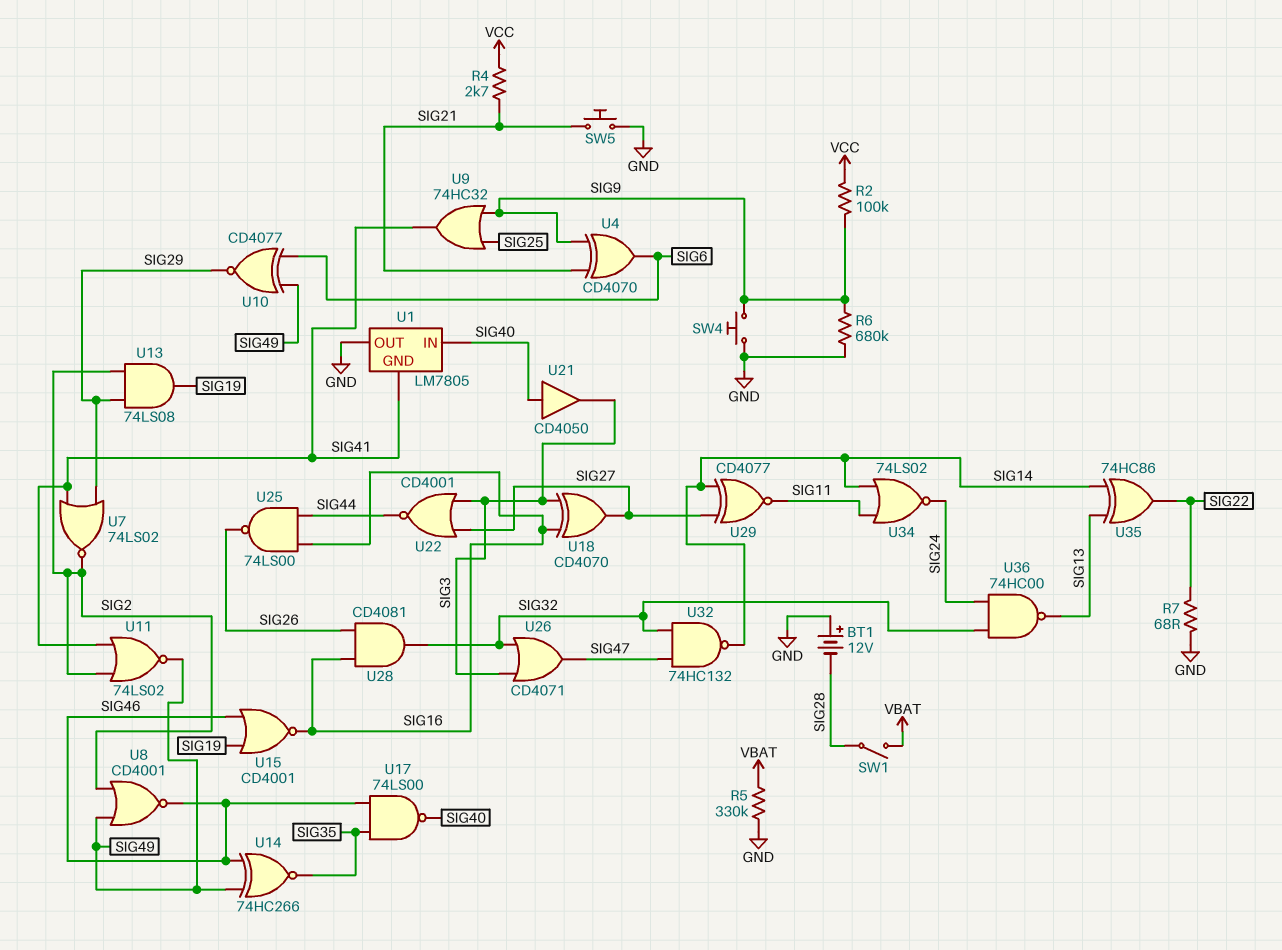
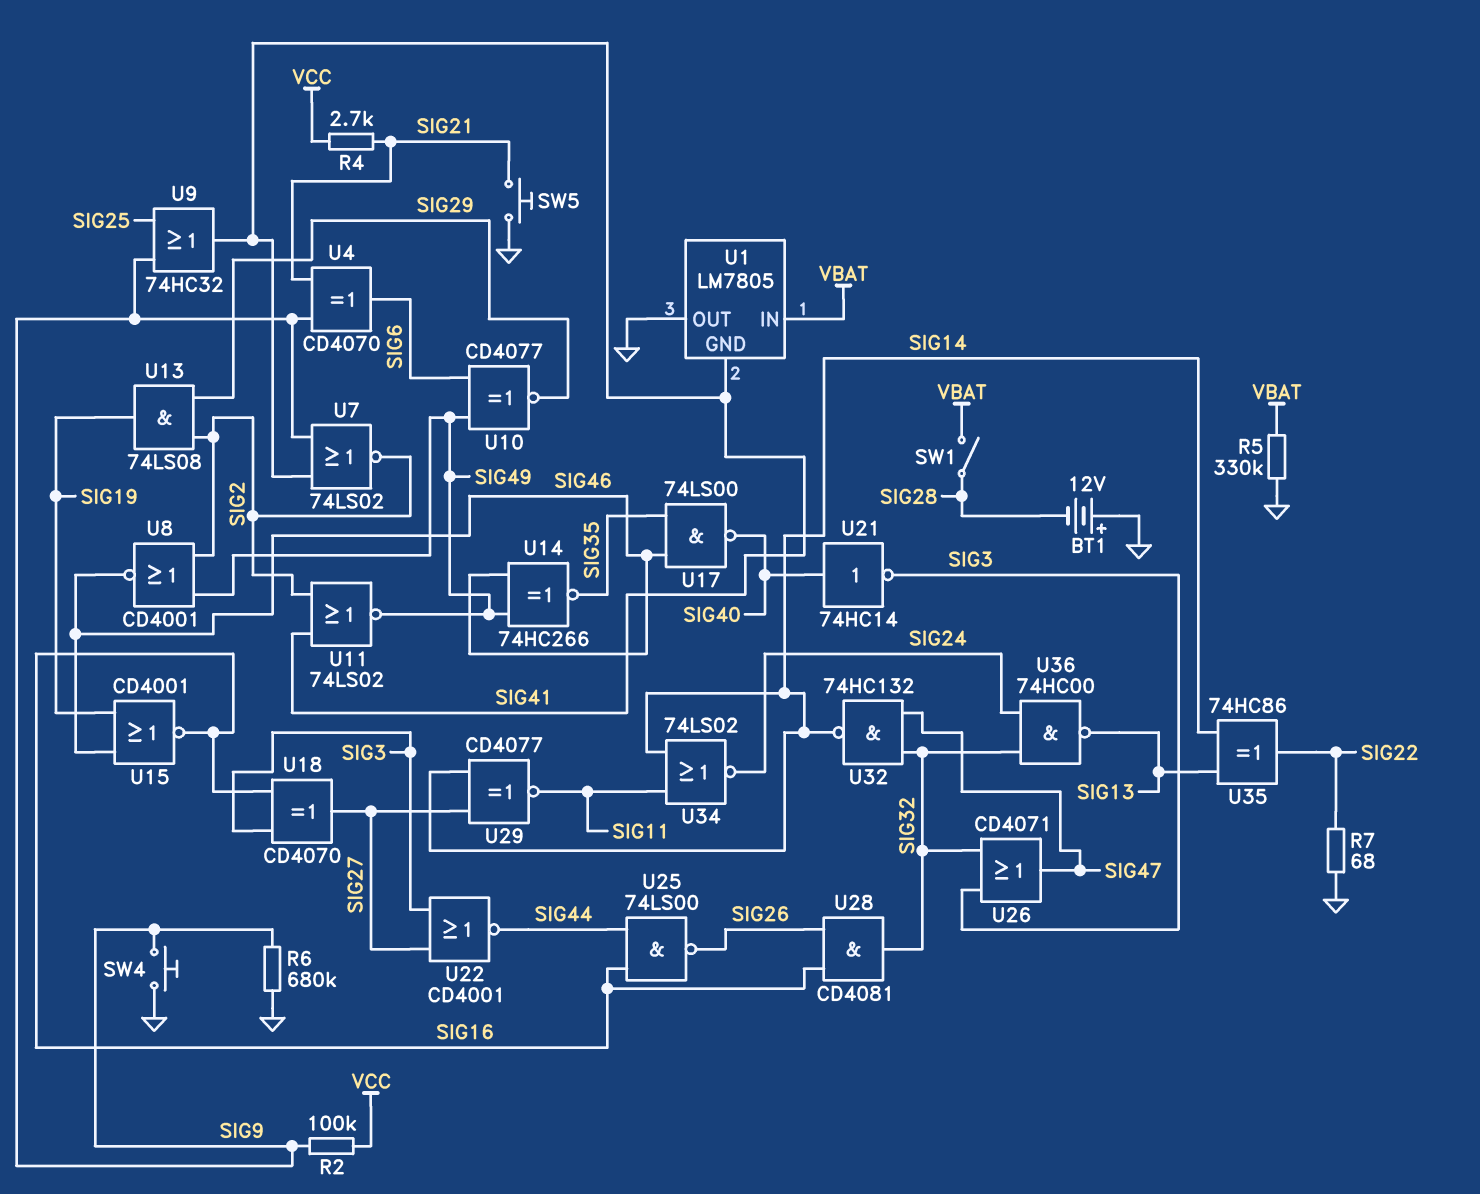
U1 pin IN: SIG40 -> VBAT
U7: NOR 74LS02 (in SIG29, in SIG41, out SIG2) -> NOR 74LS02 (in SIG9, in SIG41, out SIG2)
U21: buffer CD4050 (in SIG40, out SIG3) -> NOT 74HC14 (in SIG40, out SIG3)

